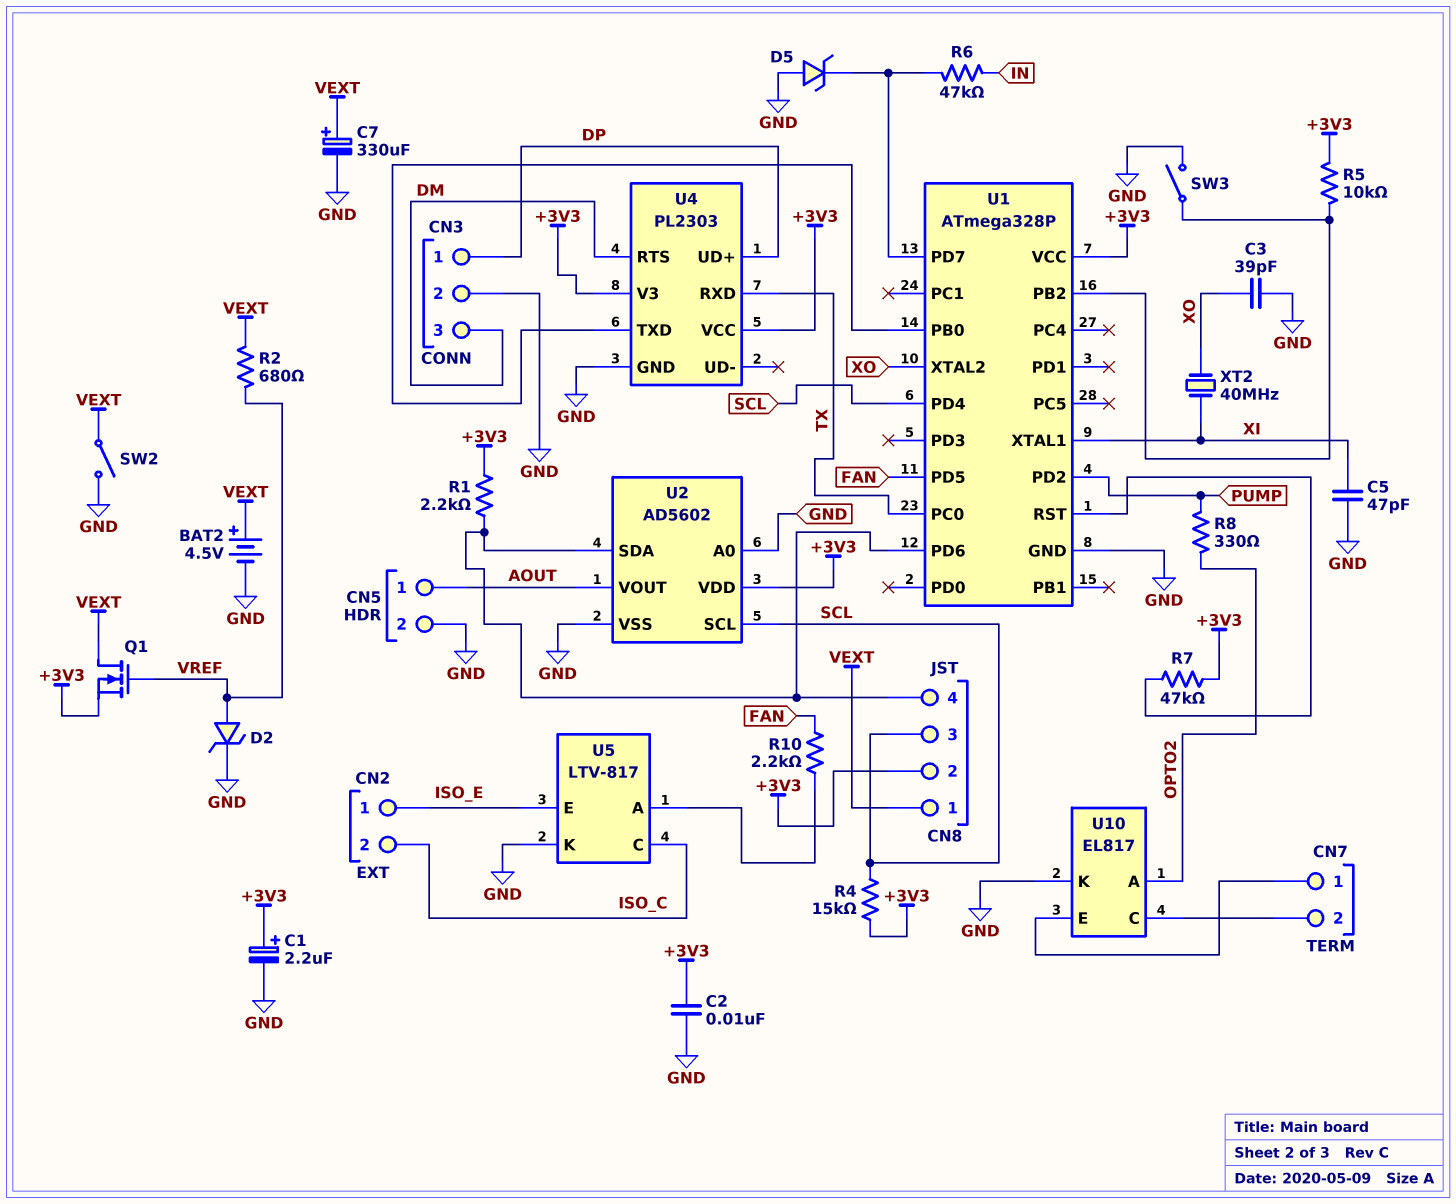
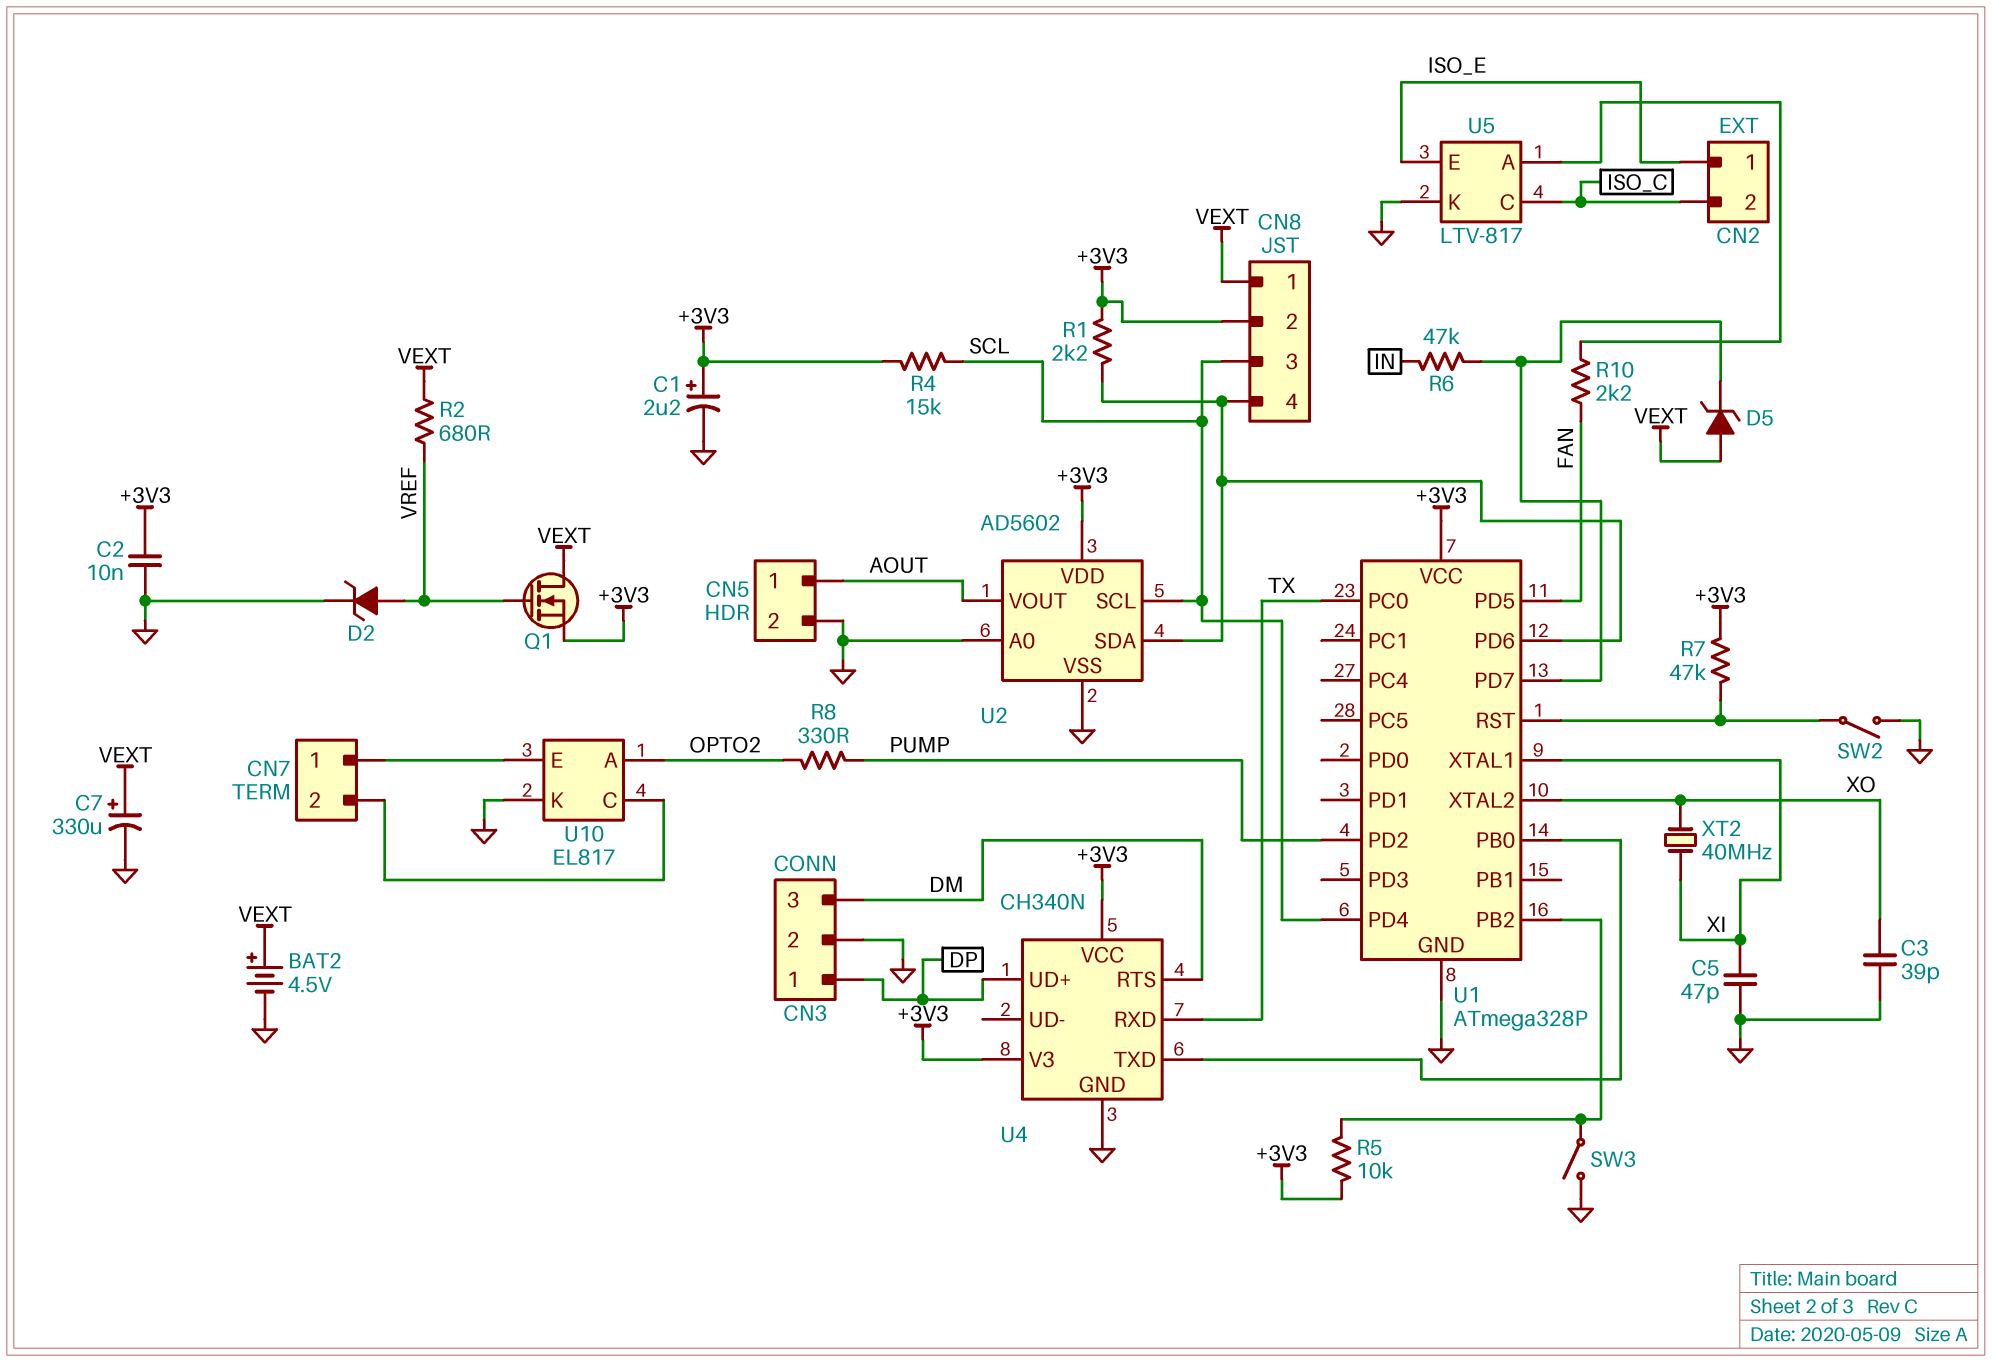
D5: zener (A GND, K U1/PD7) -> zener (A VEXT, K U1/PD7)
SW2: switch (GND, VEXT) -> switch (GND, U1/RST)
U4: PL2303 -> CH340N

